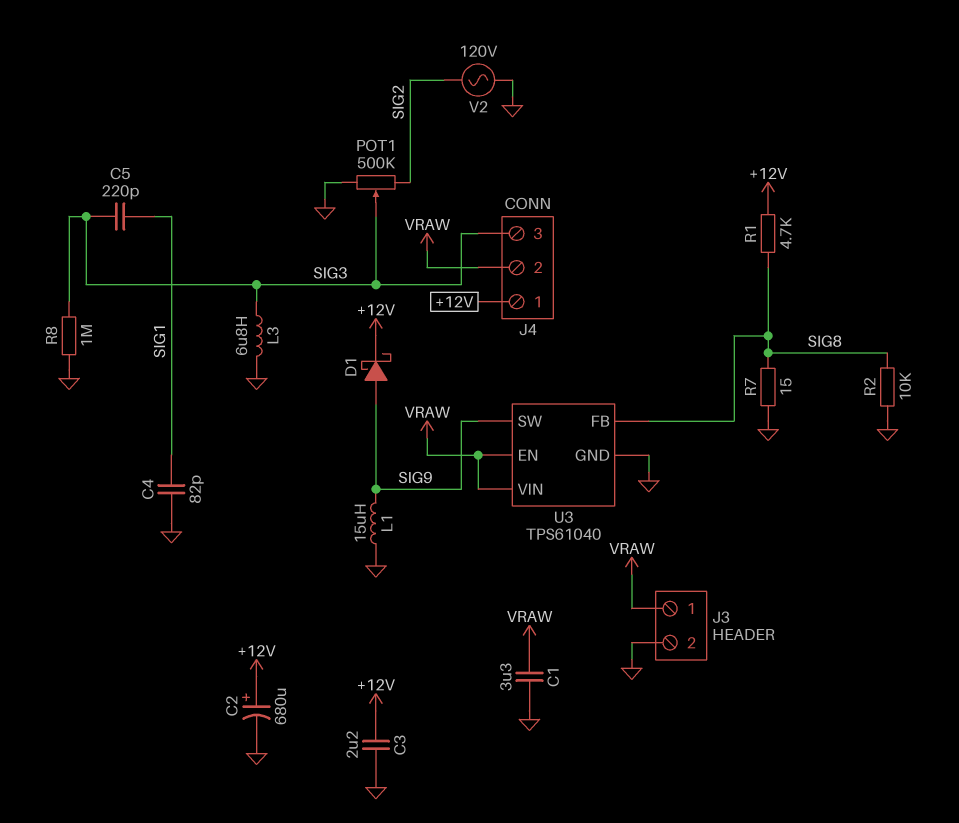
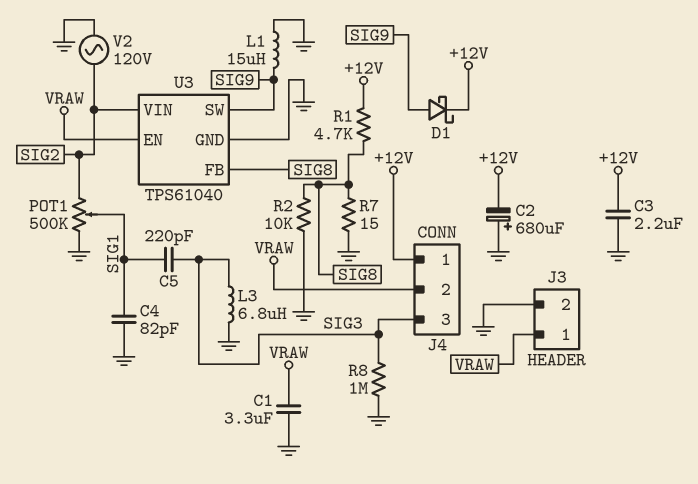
C2: 680uF (plus +12V, minus GND) -> 680uF (plus GND, minus +12V)
POT1: 500k (GND, SIG2, wiper SIG3) -> 500k (GND, SIG2, wiper SIG1)
U3 pin VIN: VRAW -> SIG2

